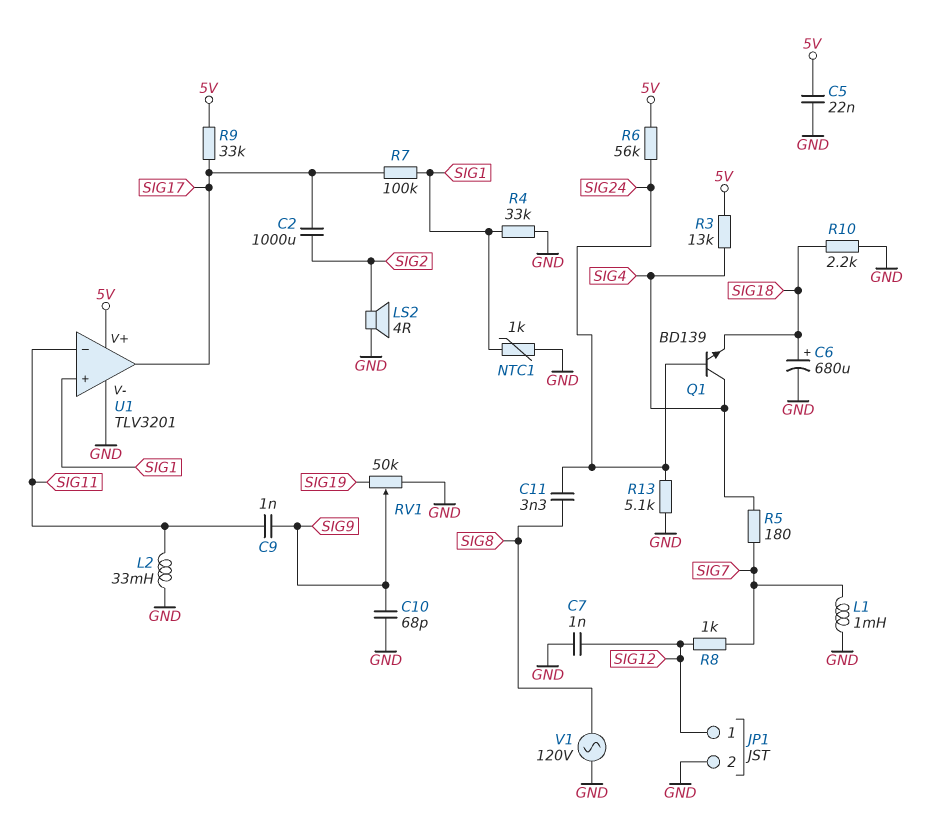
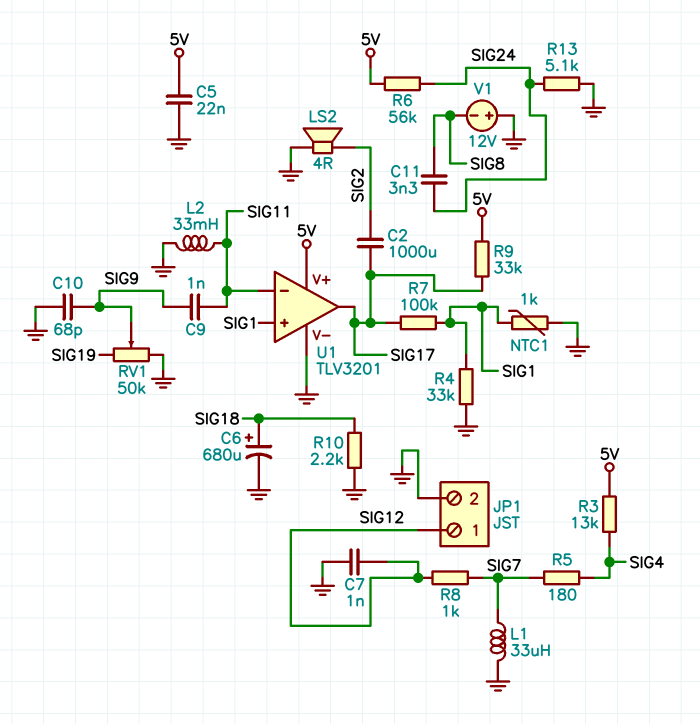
L1: 1mH (GND, SIG7) -> 33uH (GND, SIG7)
Q1: NPN BD139 (B SIG24, C SIG4, E SIG18) -> none
V1: AC 120V (GND, SIG8) -> 12V (plus GND, minus SIG8)

